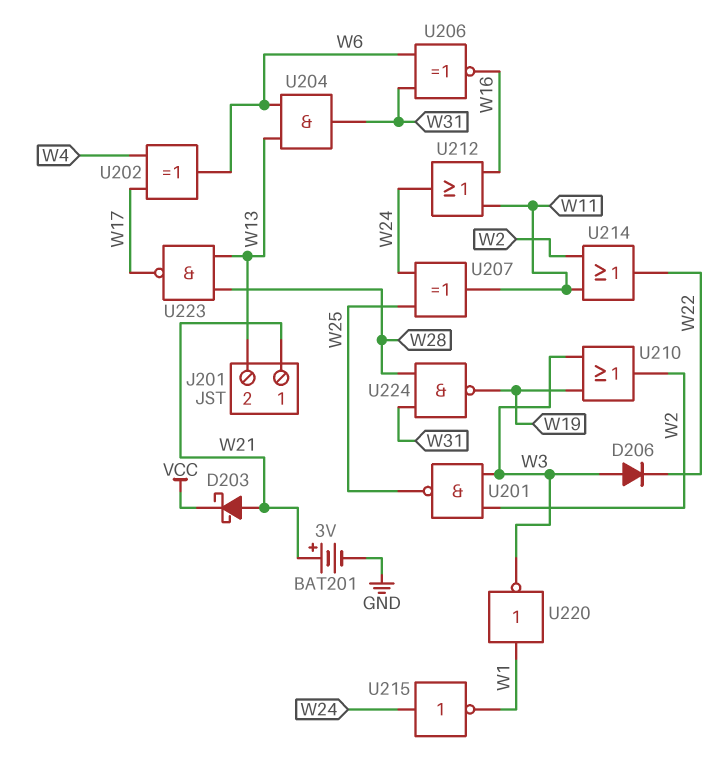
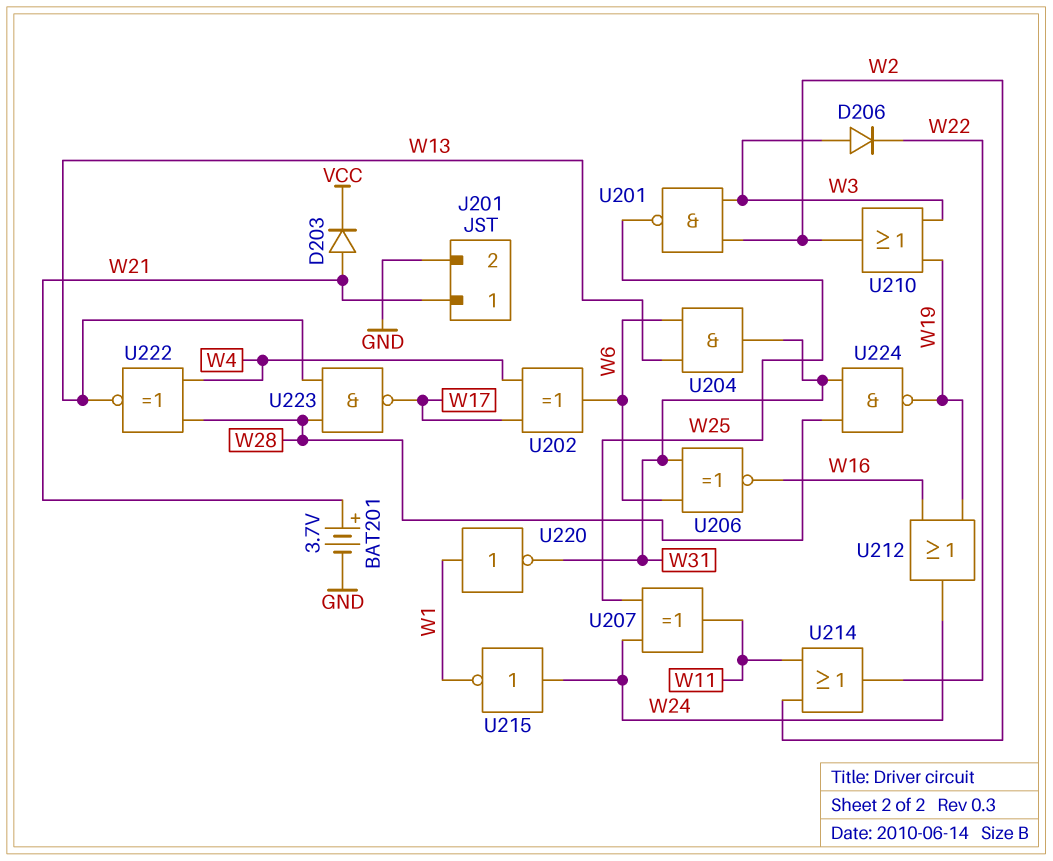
BAT201: 3V (plus W21, minus GND) -> 3.7V (plus W21, minus GND)
D203: schottky (A W21, K VCC) -> diode (A W21, K VCC)
J201 pin 2: W13 -> GND
U212: OR (in W11, in W16, out W24) -> OR (in W16, in W19, out W24)
U220: NOT (in W1, out W3) -> NOT (in W1, out W31)
U222: none -> XNOR (in W4, in W28, out W13)

